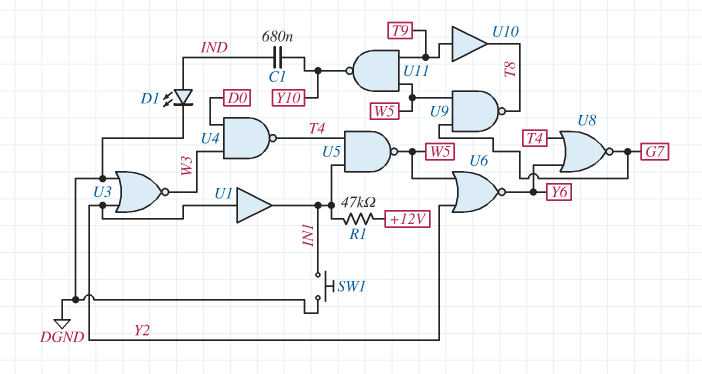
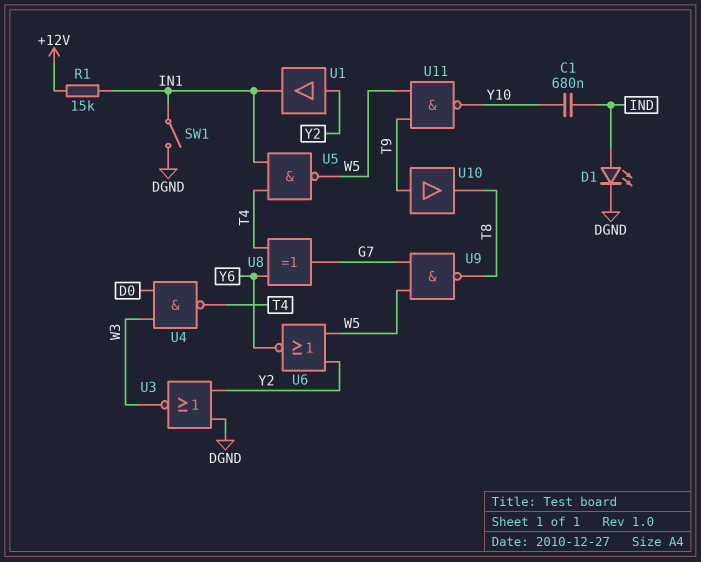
R1: 47k (+12V, IN1) -> 15k (+12V, IN1)
SW1: button (DGND, IN1) -> switch (DGND, IN1)
U8: NOR (in T4, in Y6, out G7) -> XOR (in T4, in Y6, out G7)

